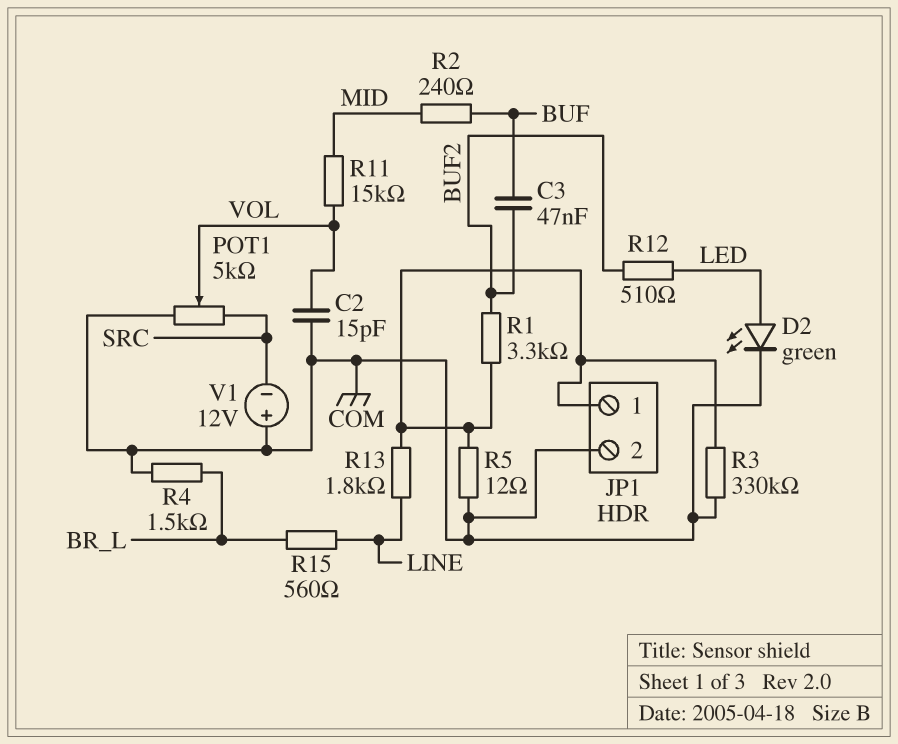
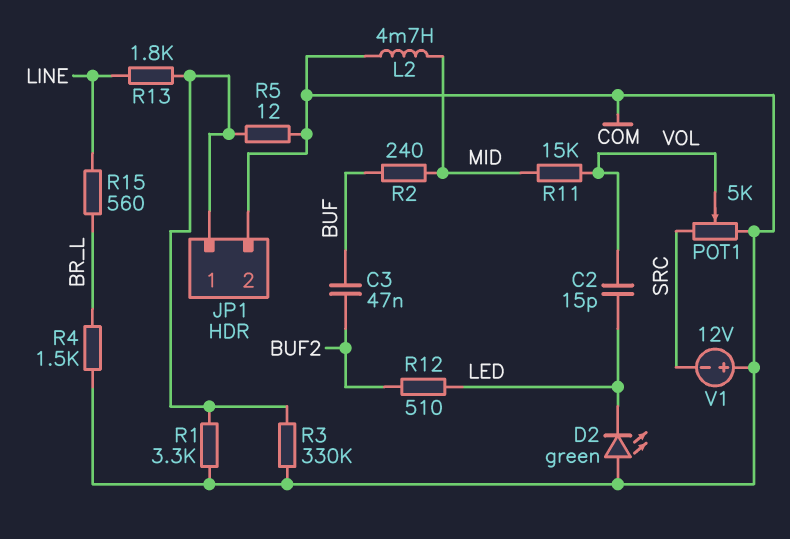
C2: 15pF (COM, VOL) -> 15pF (LED, VOL)
D2: LED green (A LED, K COM) -> LED green (A COM, K LED)
L2: none -> 4.7mH (COM, MID)
R1: 3.3k (BUF2, JP1/1) -> 3.3k (COM, JP1/1)

